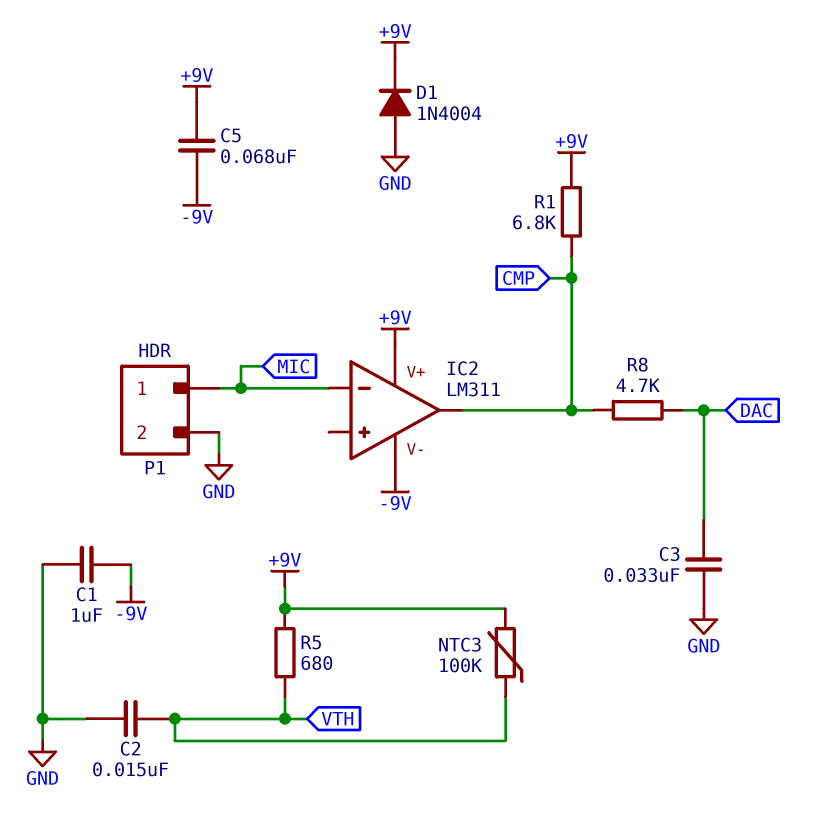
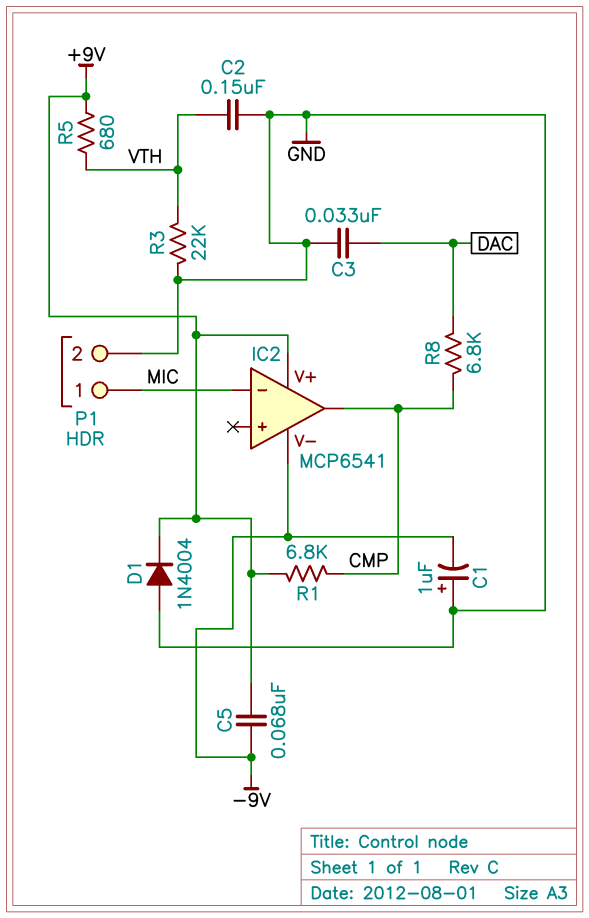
C1: 1uF (-9V, GND) -> 1uF (plus GND, minus -9V)
C2: 15nF (GND, VTH) -> 150nF (GND, VTH)
IC2: LM311 -> MCP6541
NTC3: 100k (+9V, VTH) -> none
R3: none -> 22k (GND, VTH)
R8: 4.7k (CMP, DAC) -> 6.8k (CMP, DAC)

